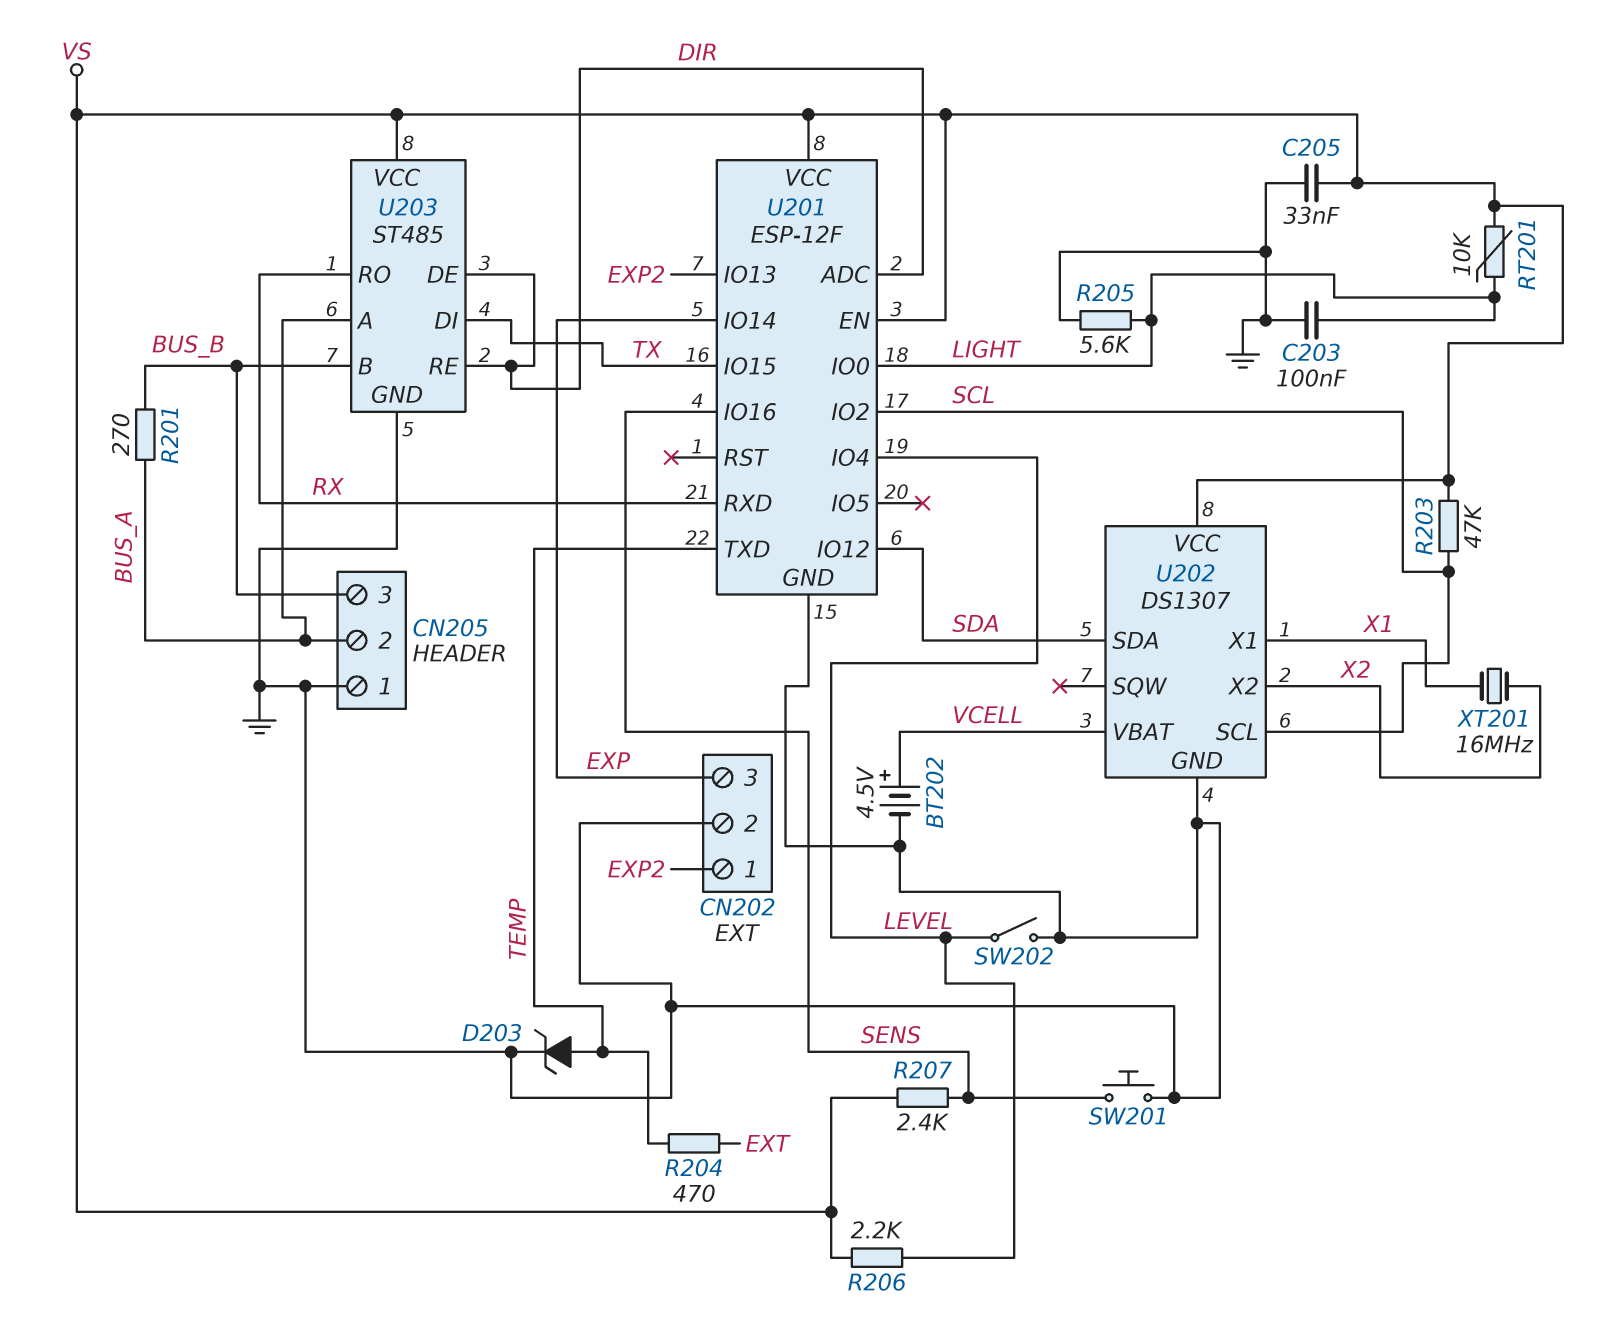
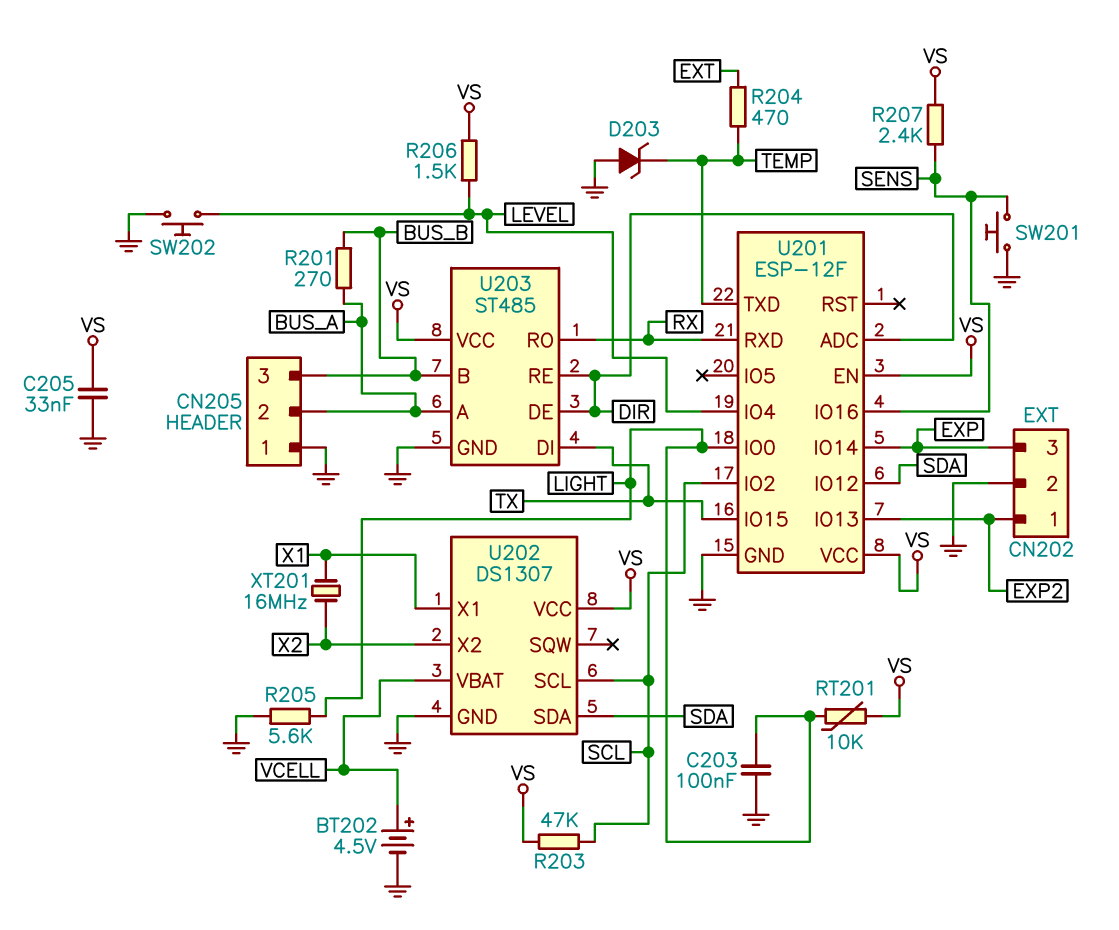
D203: zener (A TEMP, K GND) -> zener (A GND, K TEMP)
R206: 2.2k (LEVEL, VS) -> 1.5k (LEVEL, VS)
SW202: switch (GND, LEVEL) -> button (GND, LEVEL)

